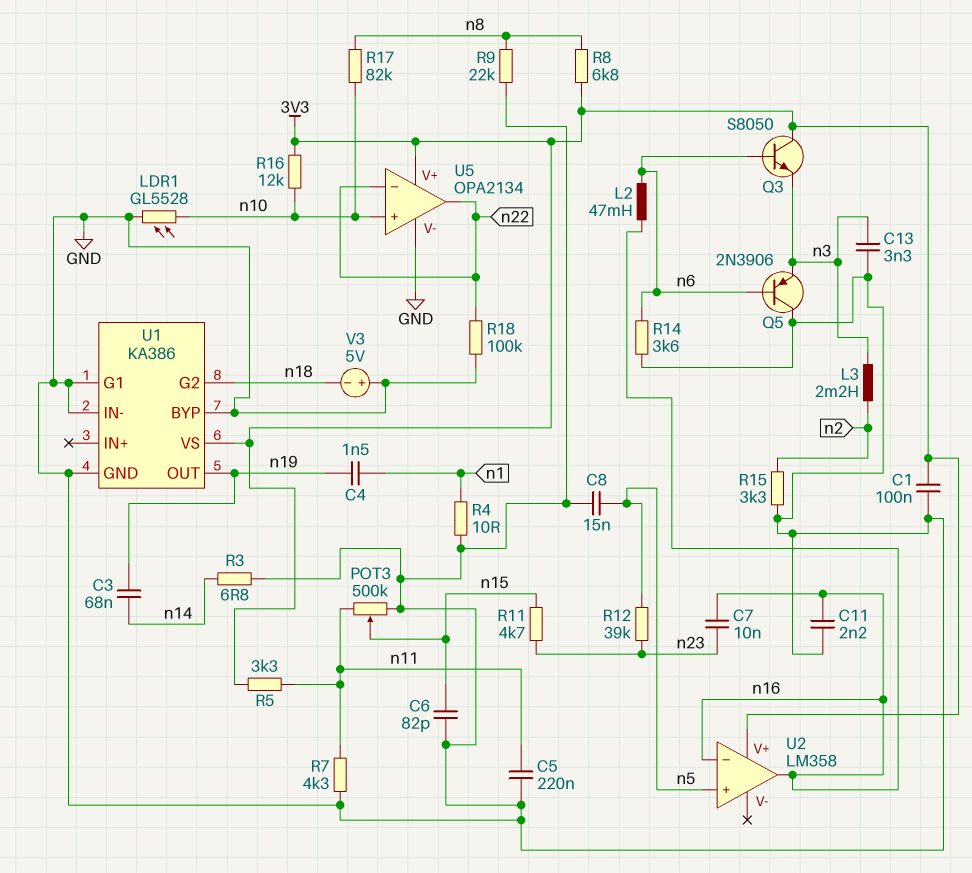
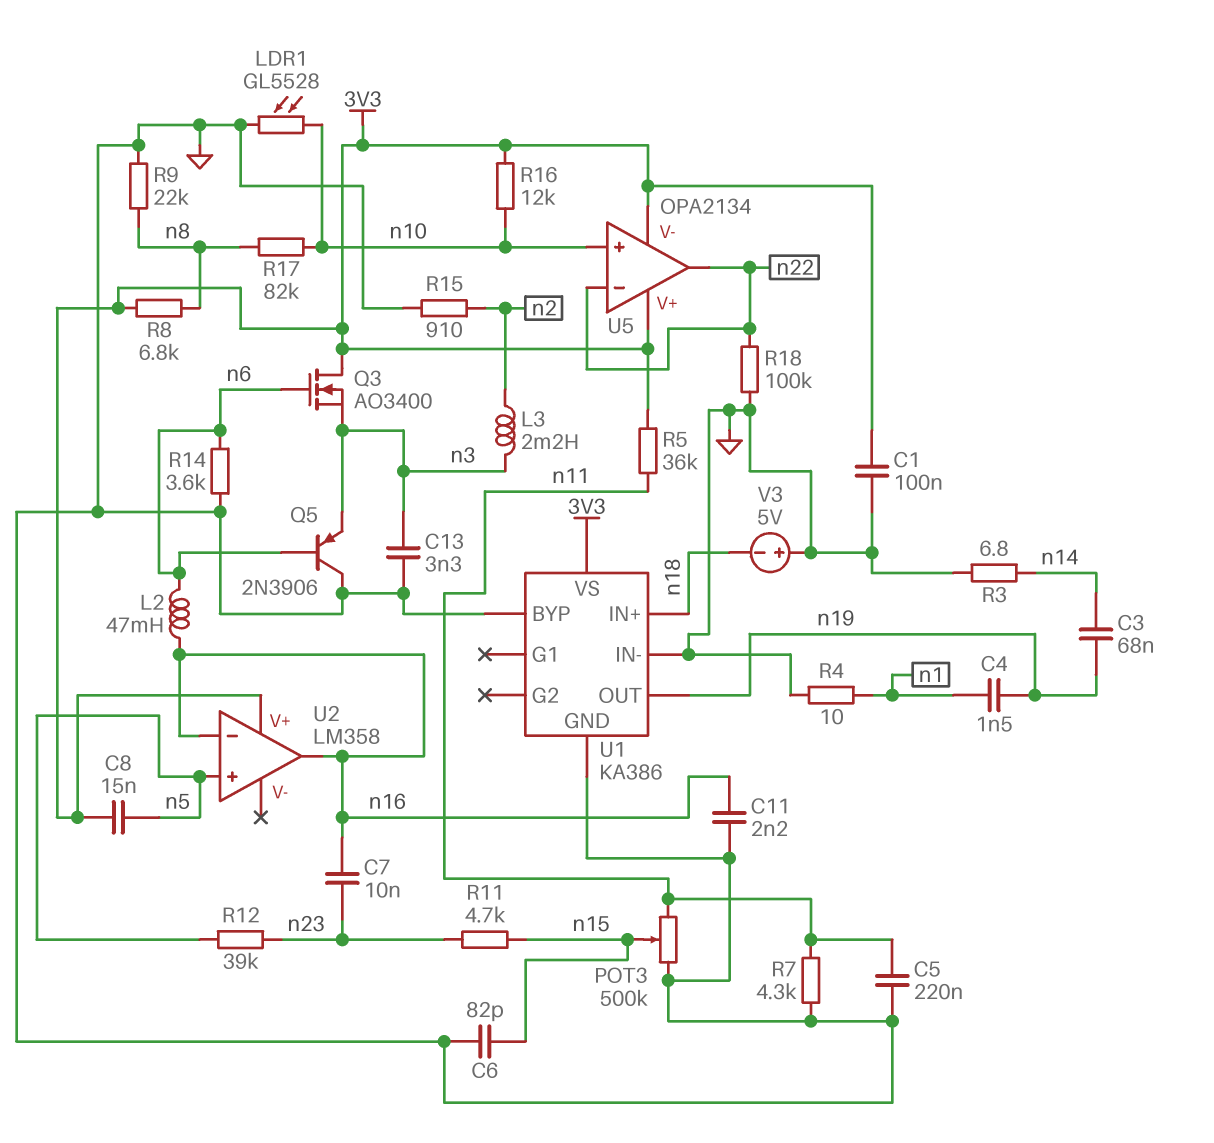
C8: 15nF (GND, n5) -> 15nF (3V3, n5)
Q3: NPN S8050 (B n6, C 3V3, E n3) -> NMOS AO3400 (G n6, D 3V3, S n3)
R5: 3.3k (3V3, n11) -> 36k (3V3, n11)
R15: 3.3k (GND, n2) -> 910 (GND, n2)
U1 pin G1: GND -> none
U1 pin G2: n18 -> none
U1 pin IN+: none -> n18
U5 pin V-: GND -> 3V3

